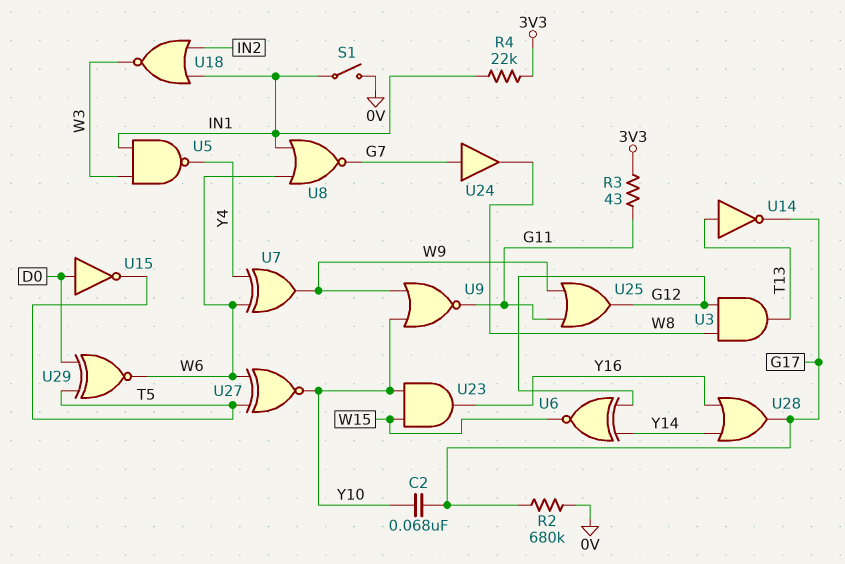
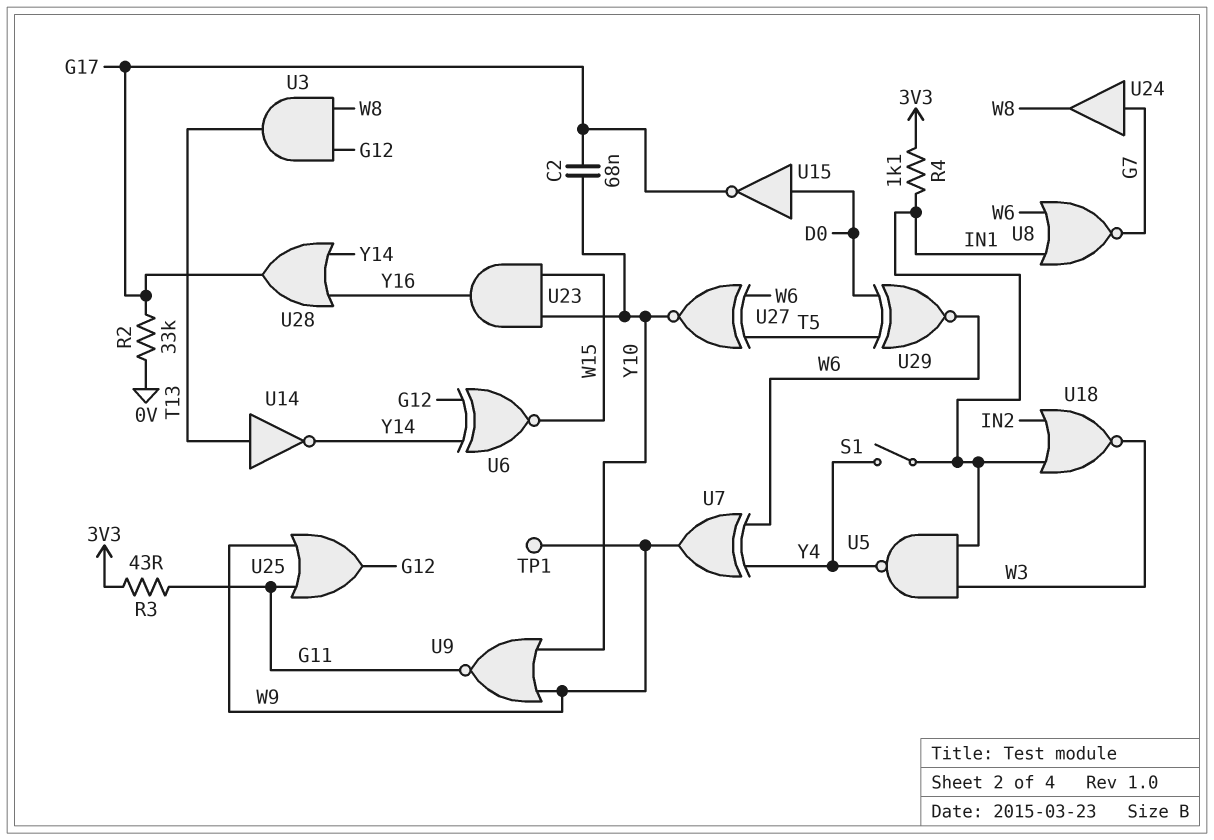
R2: 680k (0V, G17) -> 33k (0V, G17)
R4: 22k (3V3, IN1) -> 1.1k (3V3, IN1)
S1: switch (0V, IN1) -> switch (IN1, Y4)
TP1: none -> test point (W9)
U14: NOT (in T13, out G17) -> NOT (in T13, out Y14)
U15: NOT (in D0, out T5) -> NOT (in D0, out G17)

